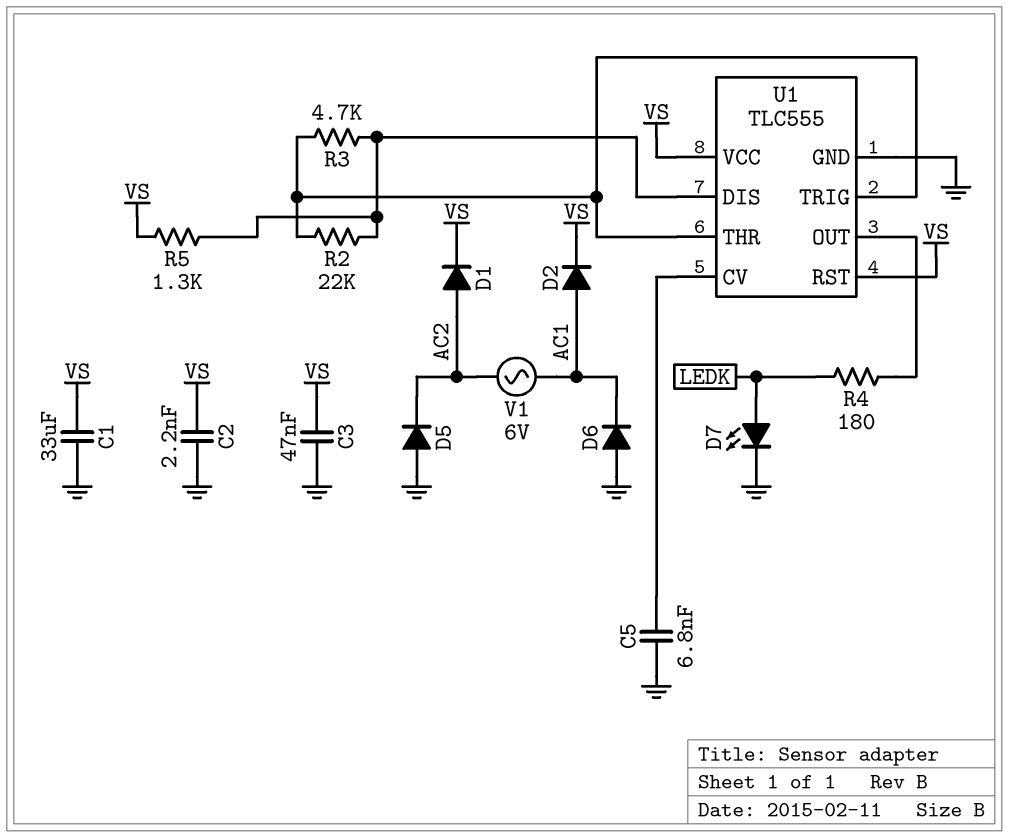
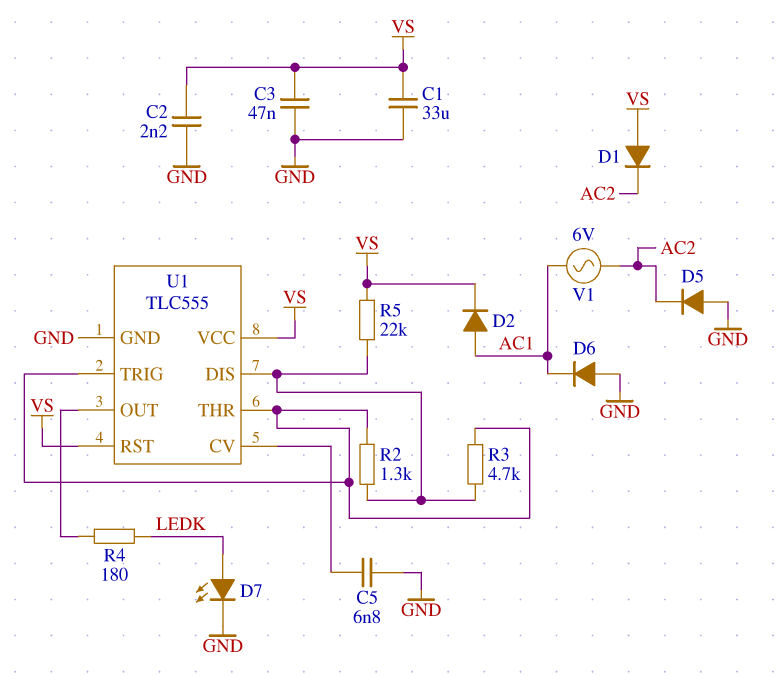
D1: diode (A AC2, K VS) -> diode (A VS, K AC2)
R2: 22k (U1/DIS, U1/THR) -> 1.3k (U1/DIS, U1/THR)
R5: 1.3k (U1/DIS, VS) -> 22k (U1/DIS, VS)

